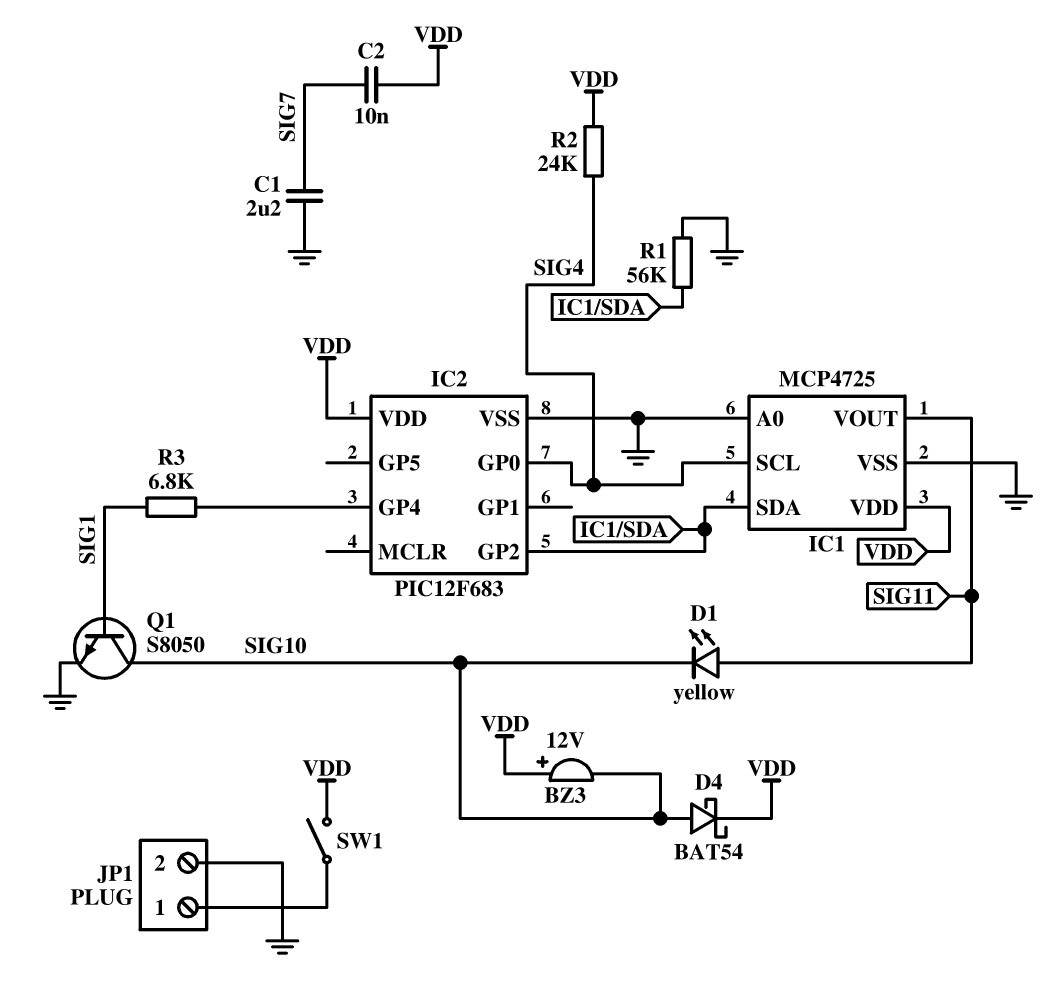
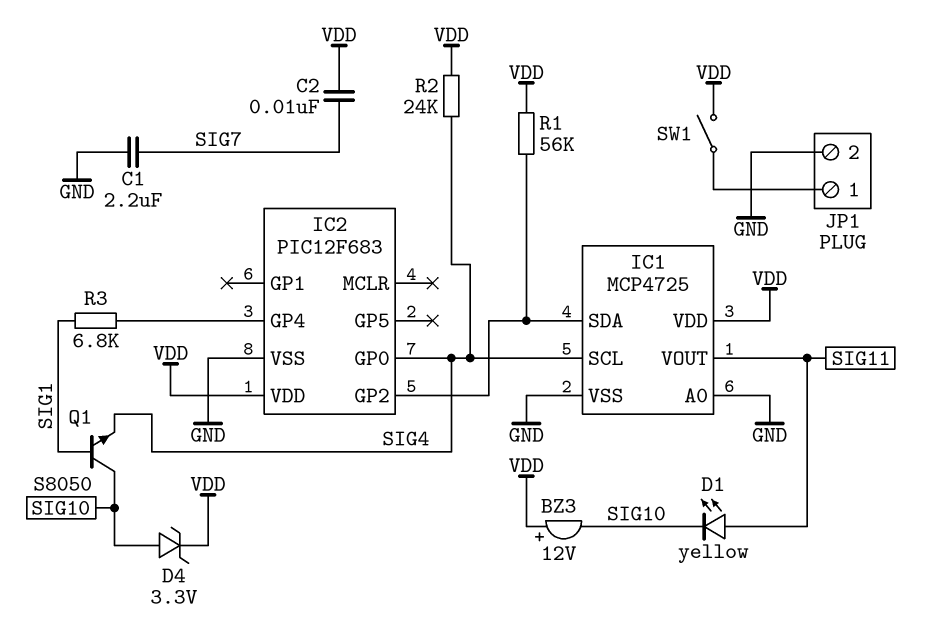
D4: schottky BAT54 (A SIG10, K VDD) -> zener 3.3V (A SIG10, K VDD)
Q1: NPN S8050 (B SIG1, C SIG10, E GND) -> NPN S8050 (B SIG1, C SIG10, E SIG4)
R1: 56k (GND, IC1/SDA) -> 56k (IC1/SDA, VDD)

